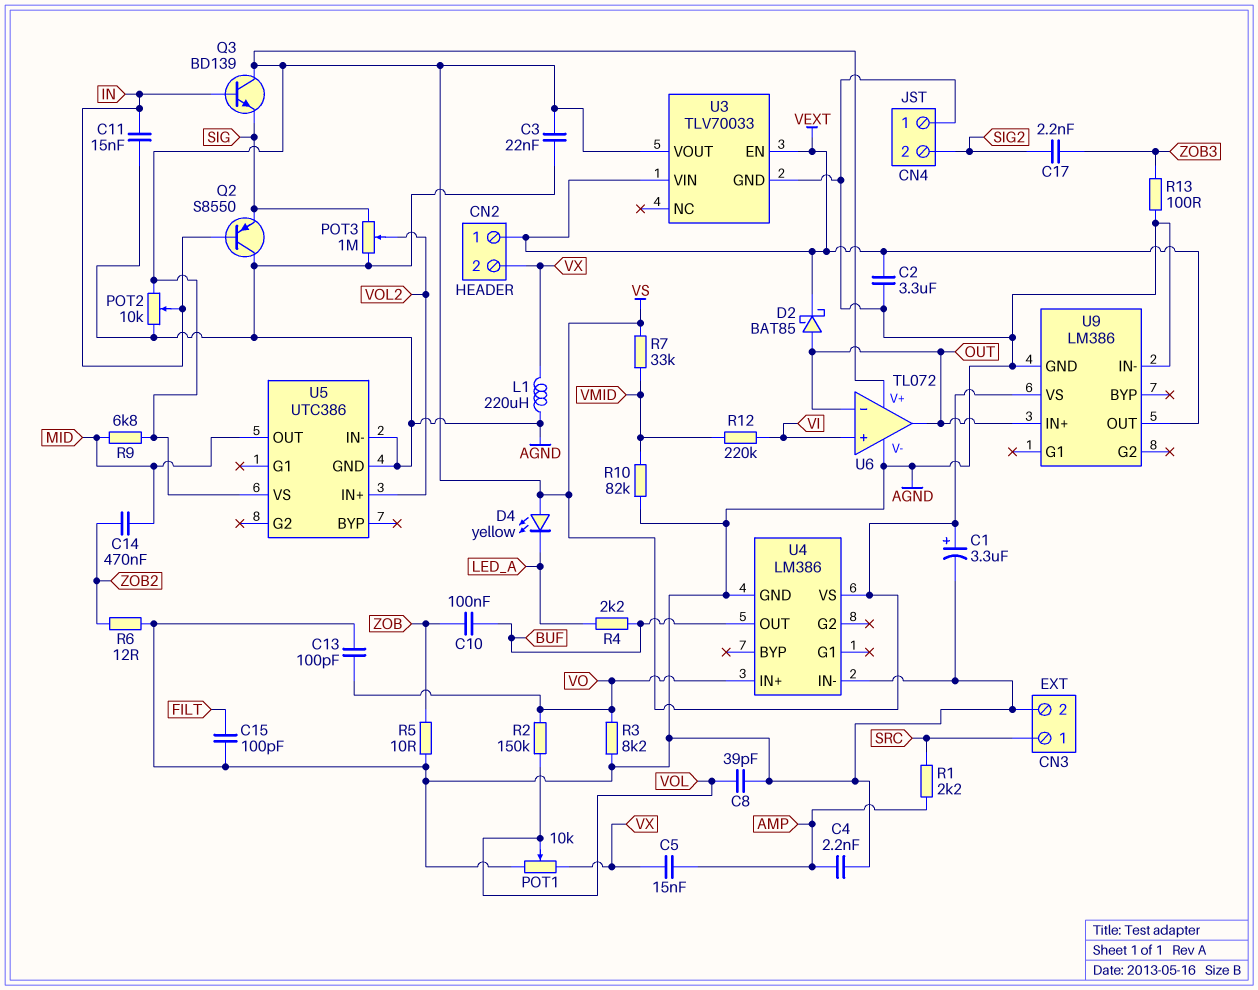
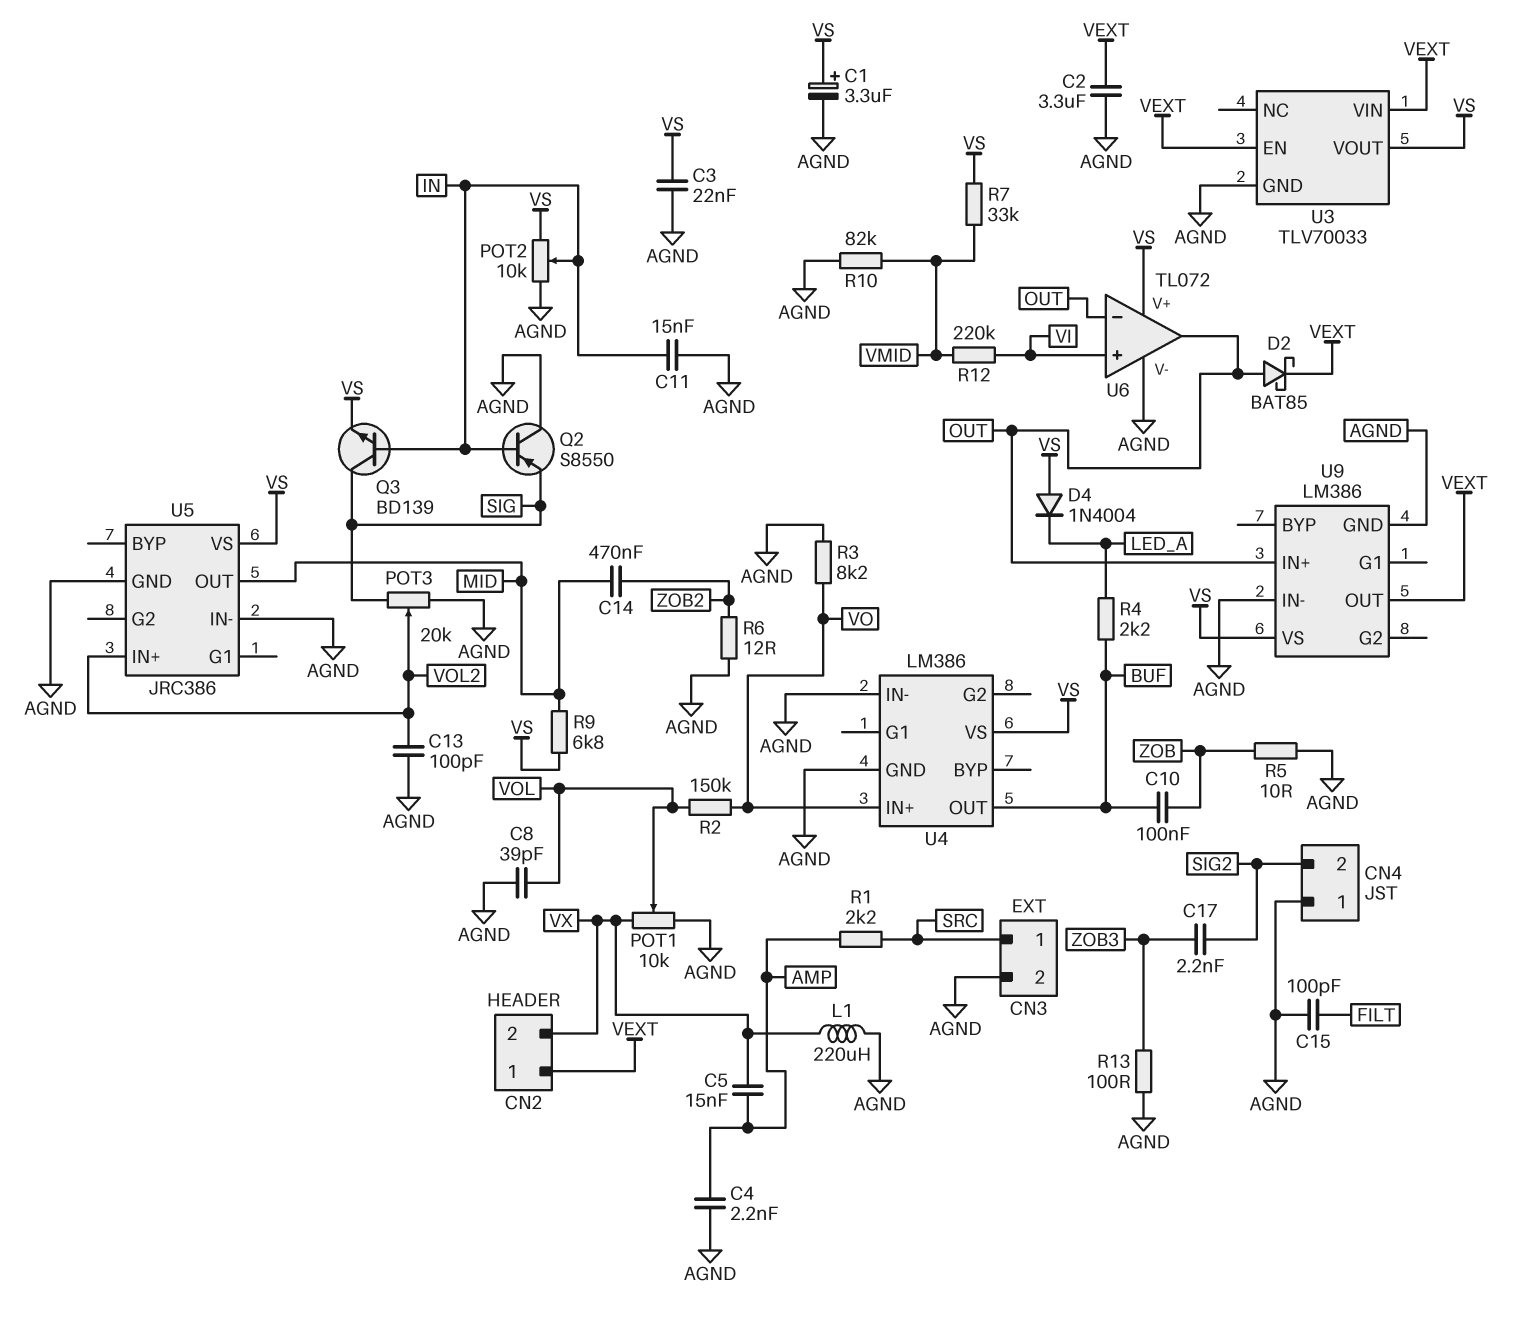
C13: 100pF (AGND, VO) -> 100pF (AGND, VOL2)
D4: LED yellow (A VS, K LED_A) -> diode 1N4004 (A VS, K LED_A)
POT3: 1M (AGND, SIG, wiper VOL2) -> 20k (AGND, SIG, wiper VOL2)
Q3: NPN BD139 (B IN, C VS, E SIG) -> NPN BD139 (B IN, C SIG, E VS)
U5: UTC386 -> JRC386

